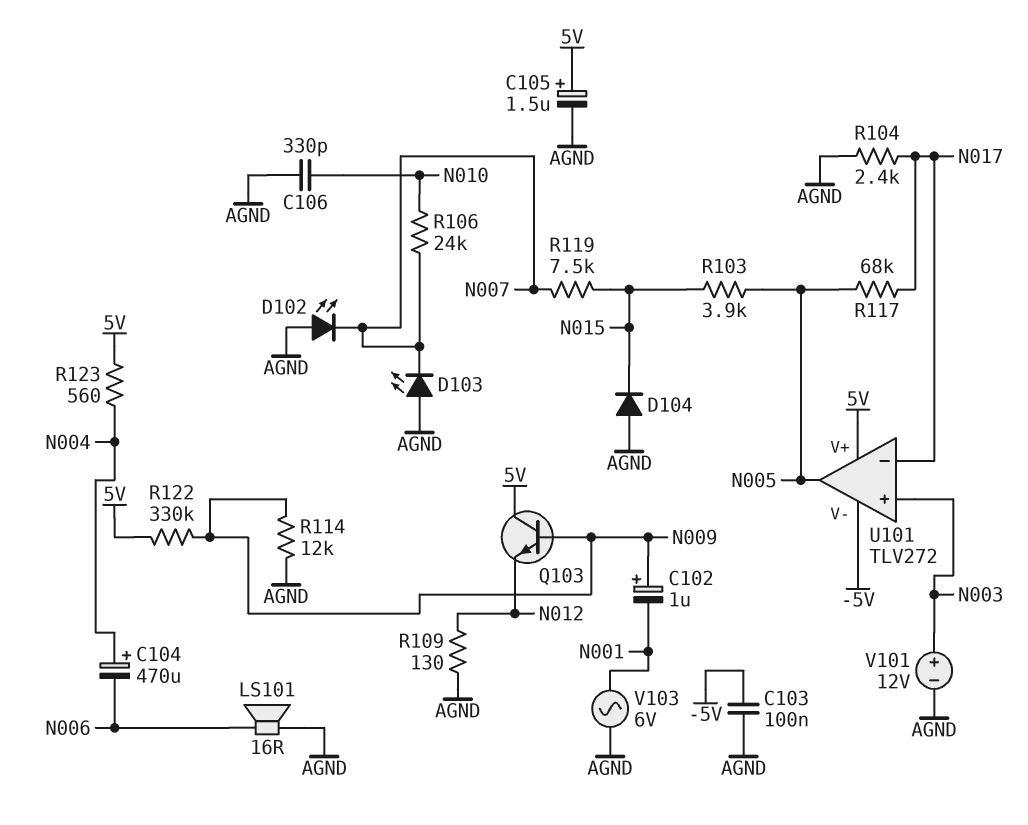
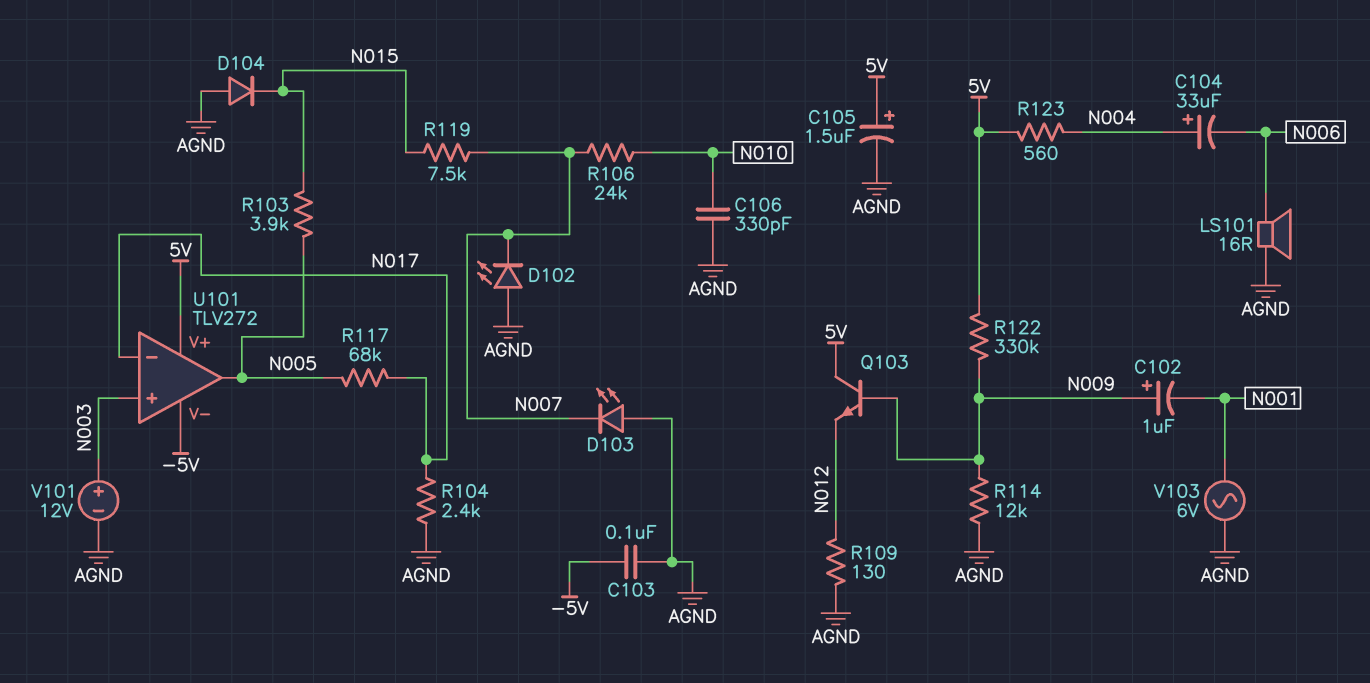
C104: 470uF (plus N004, minus N006) -> 33uF (plus N004, minus N006)

